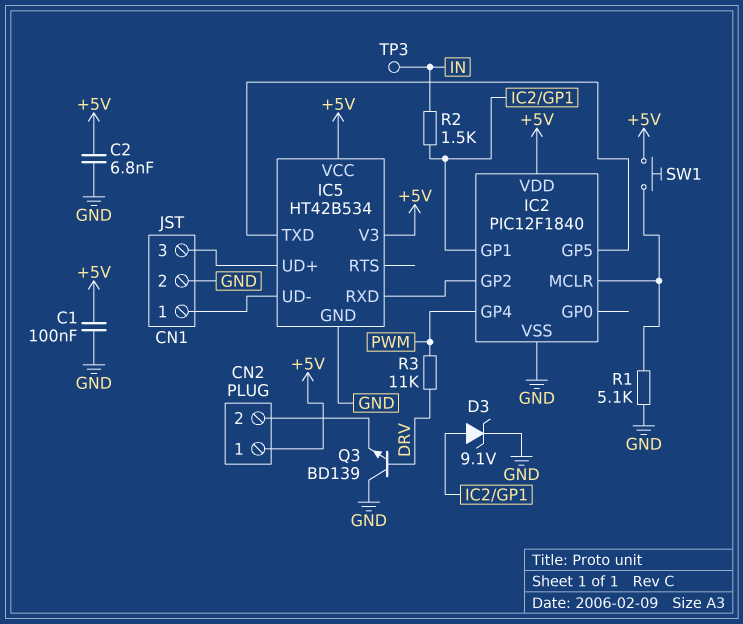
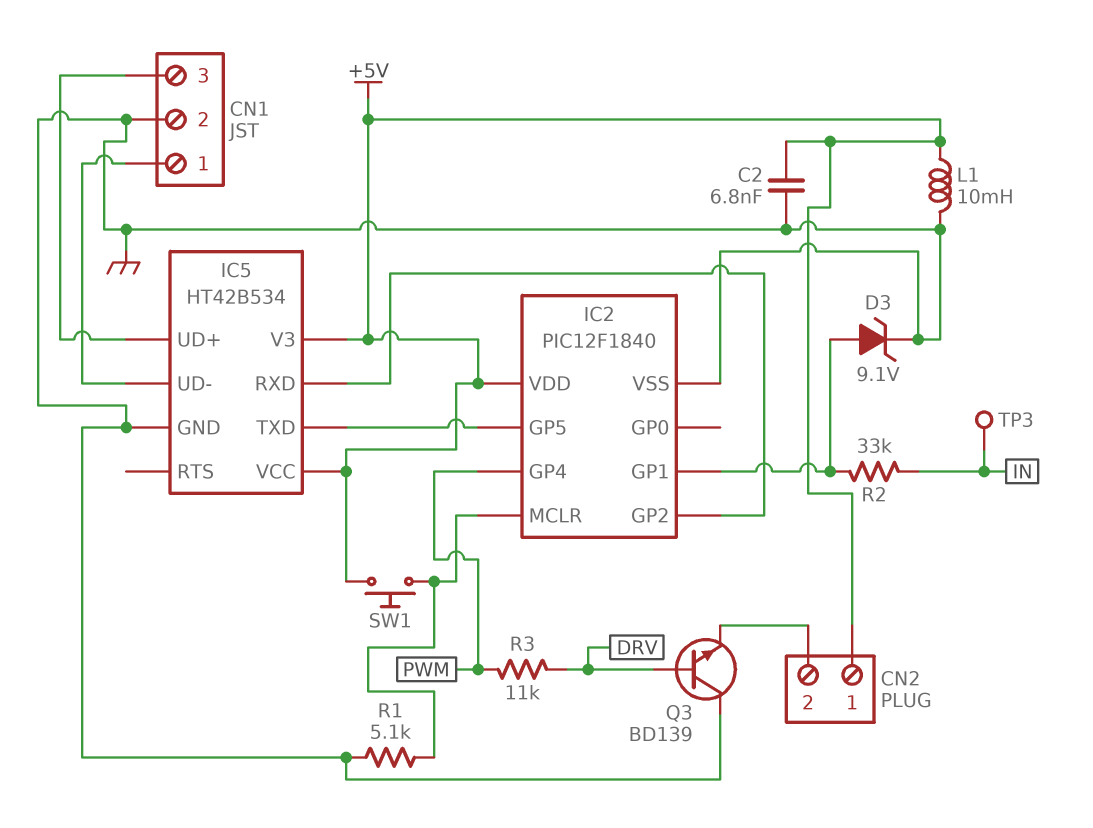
C1: 100nF (+5V, GND) -> none
L1: none -> 10mH (+5V, GND)
R2: 1.5k (IC2/GP1, IN) -> 33k (IC2/GP1, IN)

